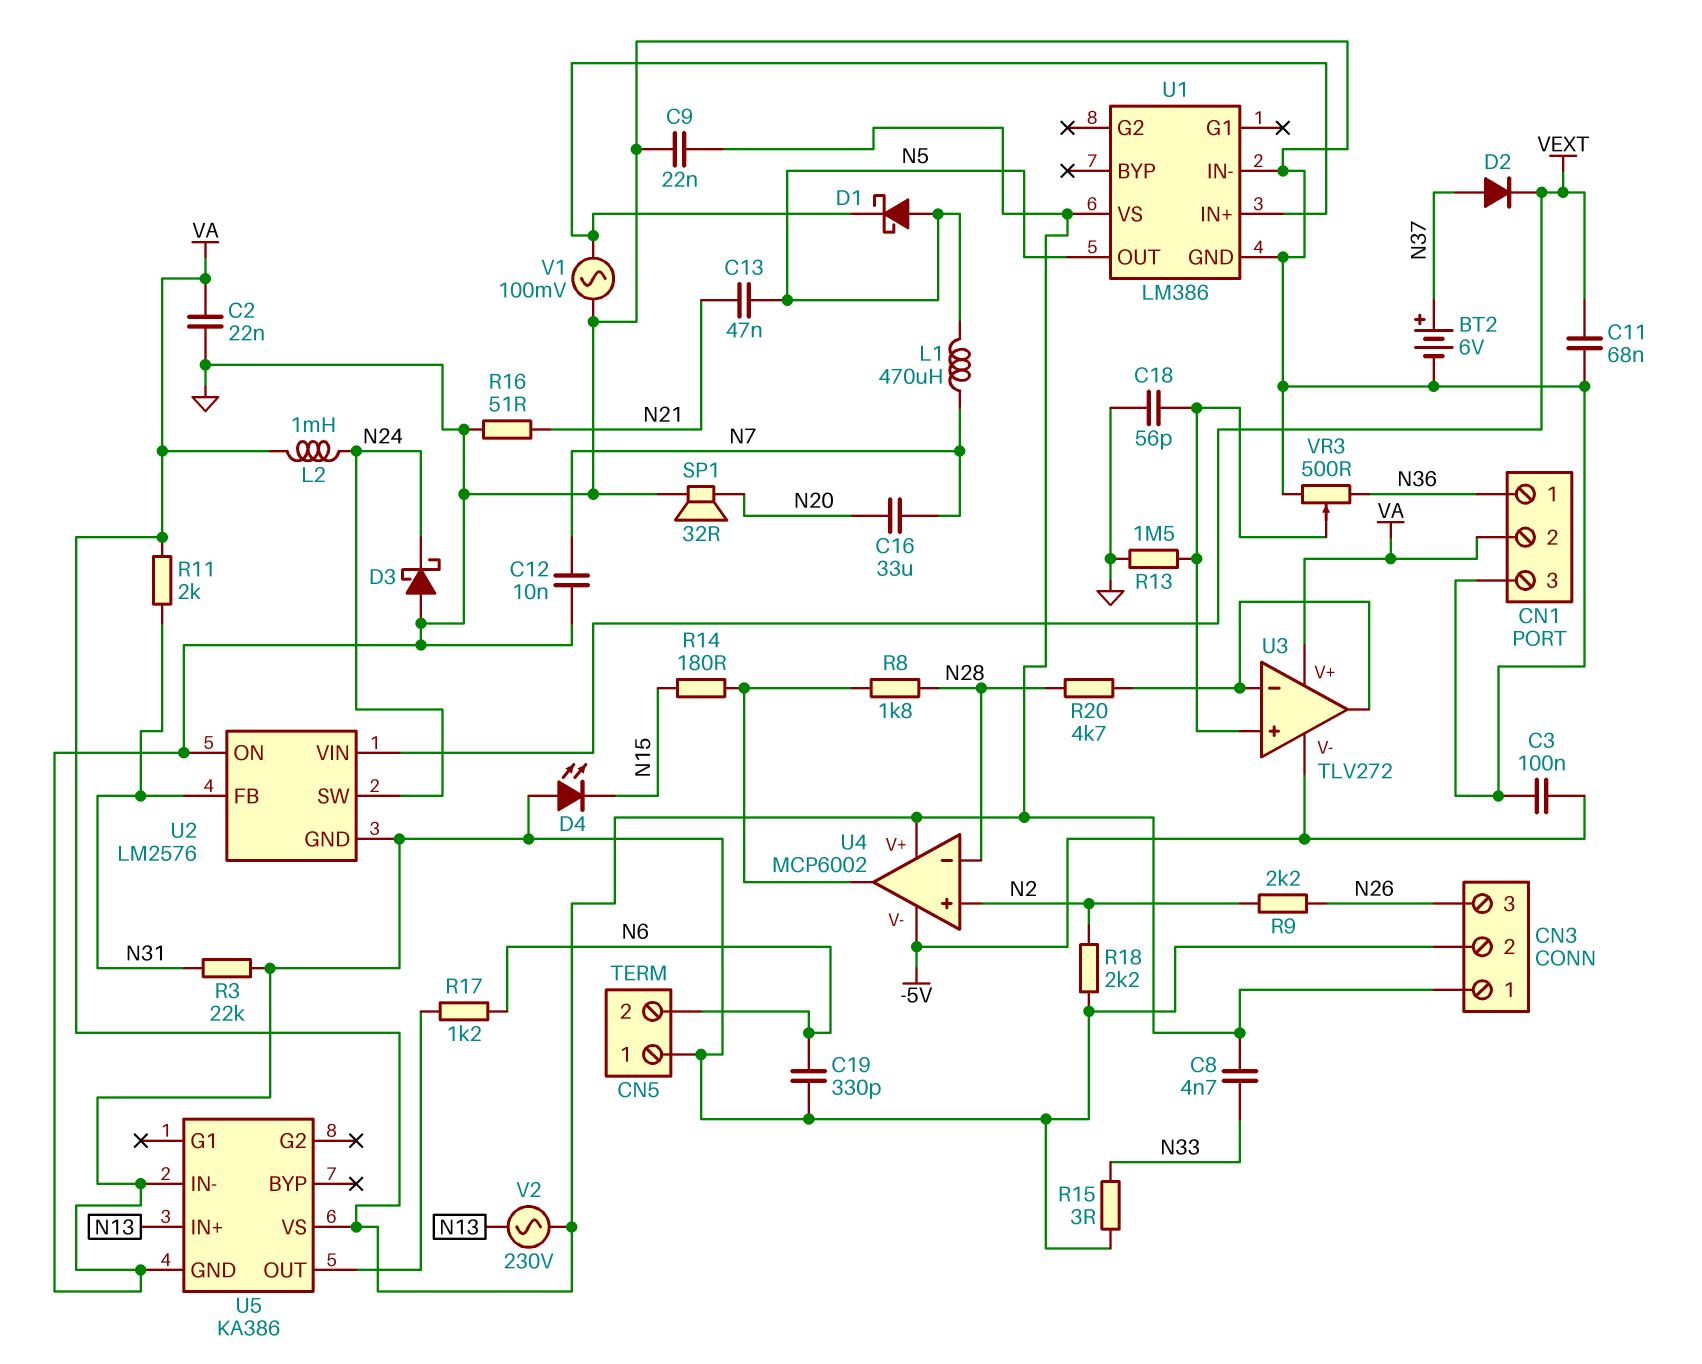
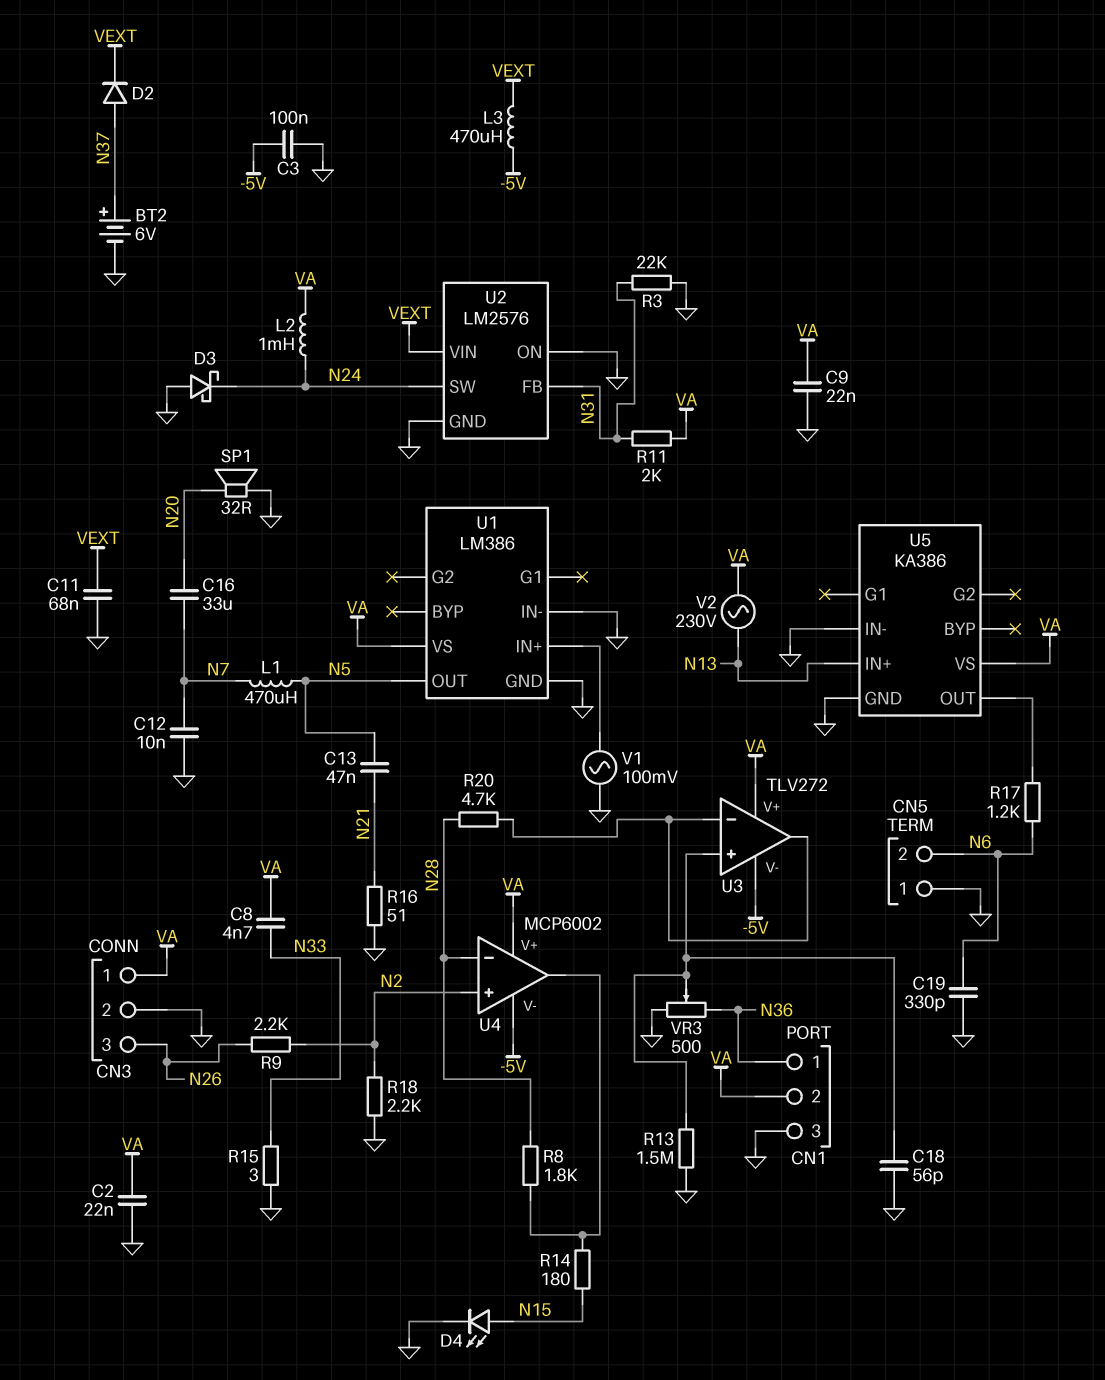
D1: schottky (A N5, K U1/IN+) -> none
D4: LED (A GND, K N15) -> LED (A N15, K GND)
L3: none -> 470uH (-5V, VEXT)

